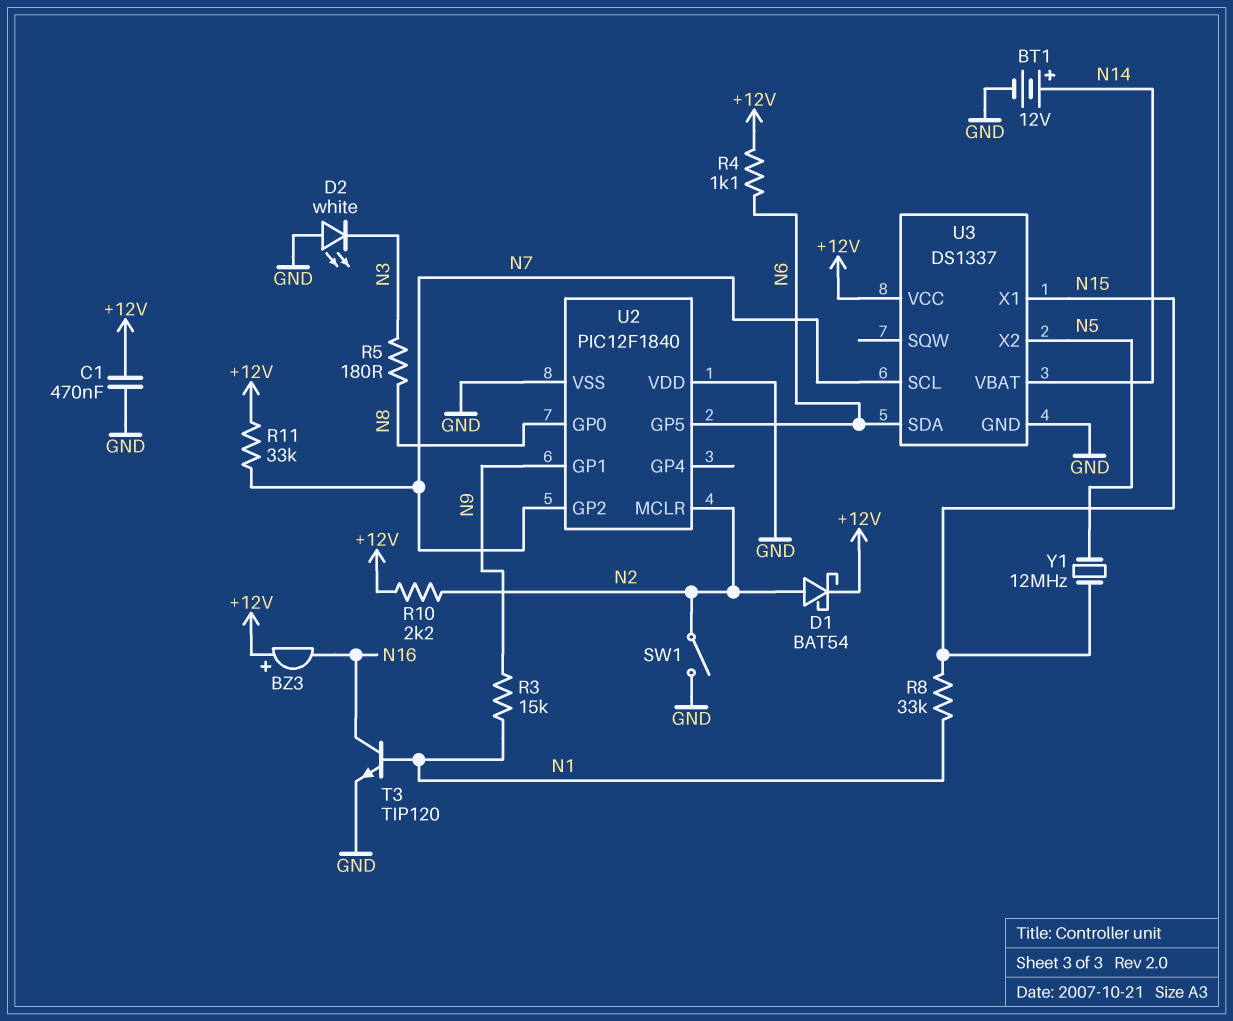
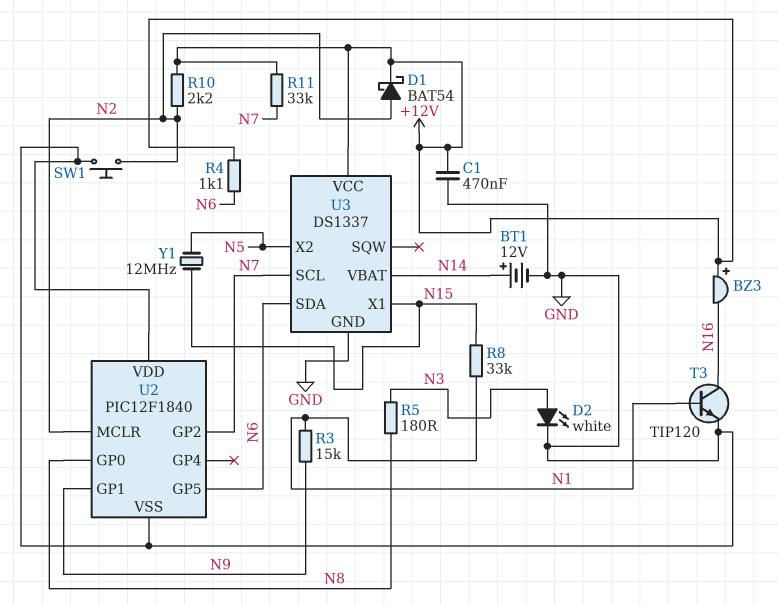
D2: LED white (A GND, K N3) -> LED white (A N3, K GND)
SW1: switch (GND, N2) -> button (GND, N2)

